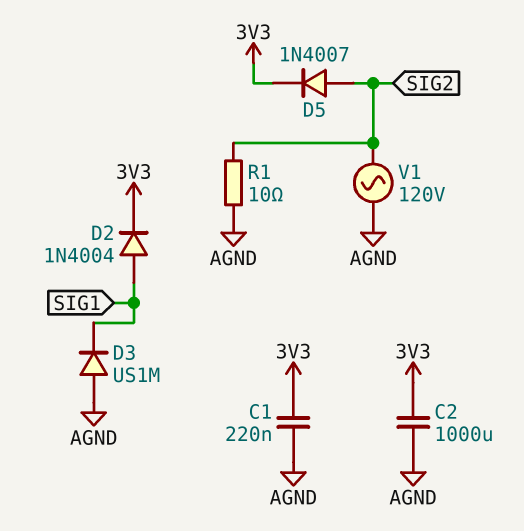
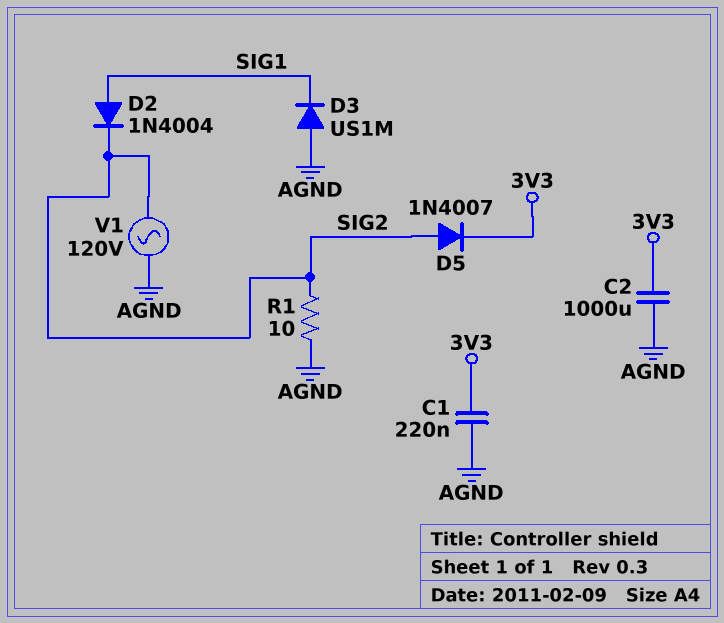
D2: diode 1N4004 (A SIG1, K 3V3) -> diode 1N4004 (A SIG1, K SIG2)

